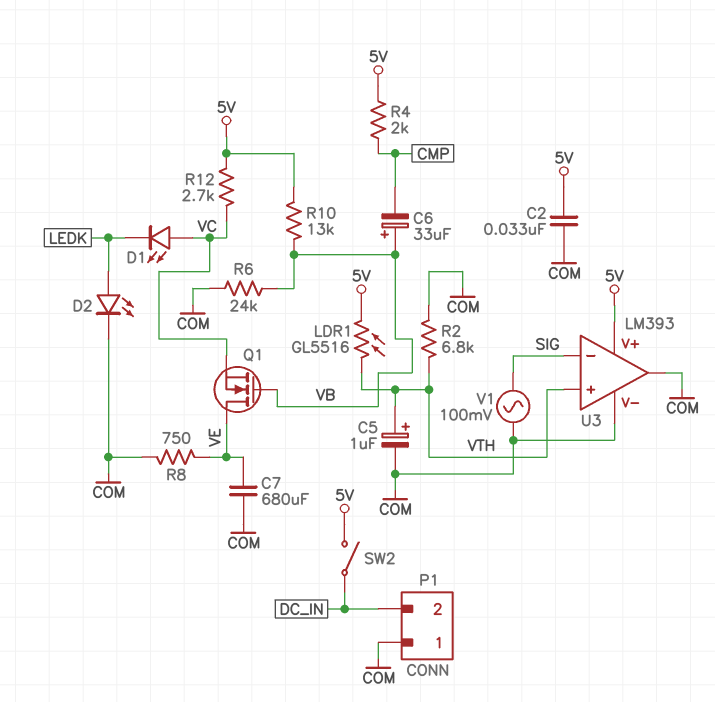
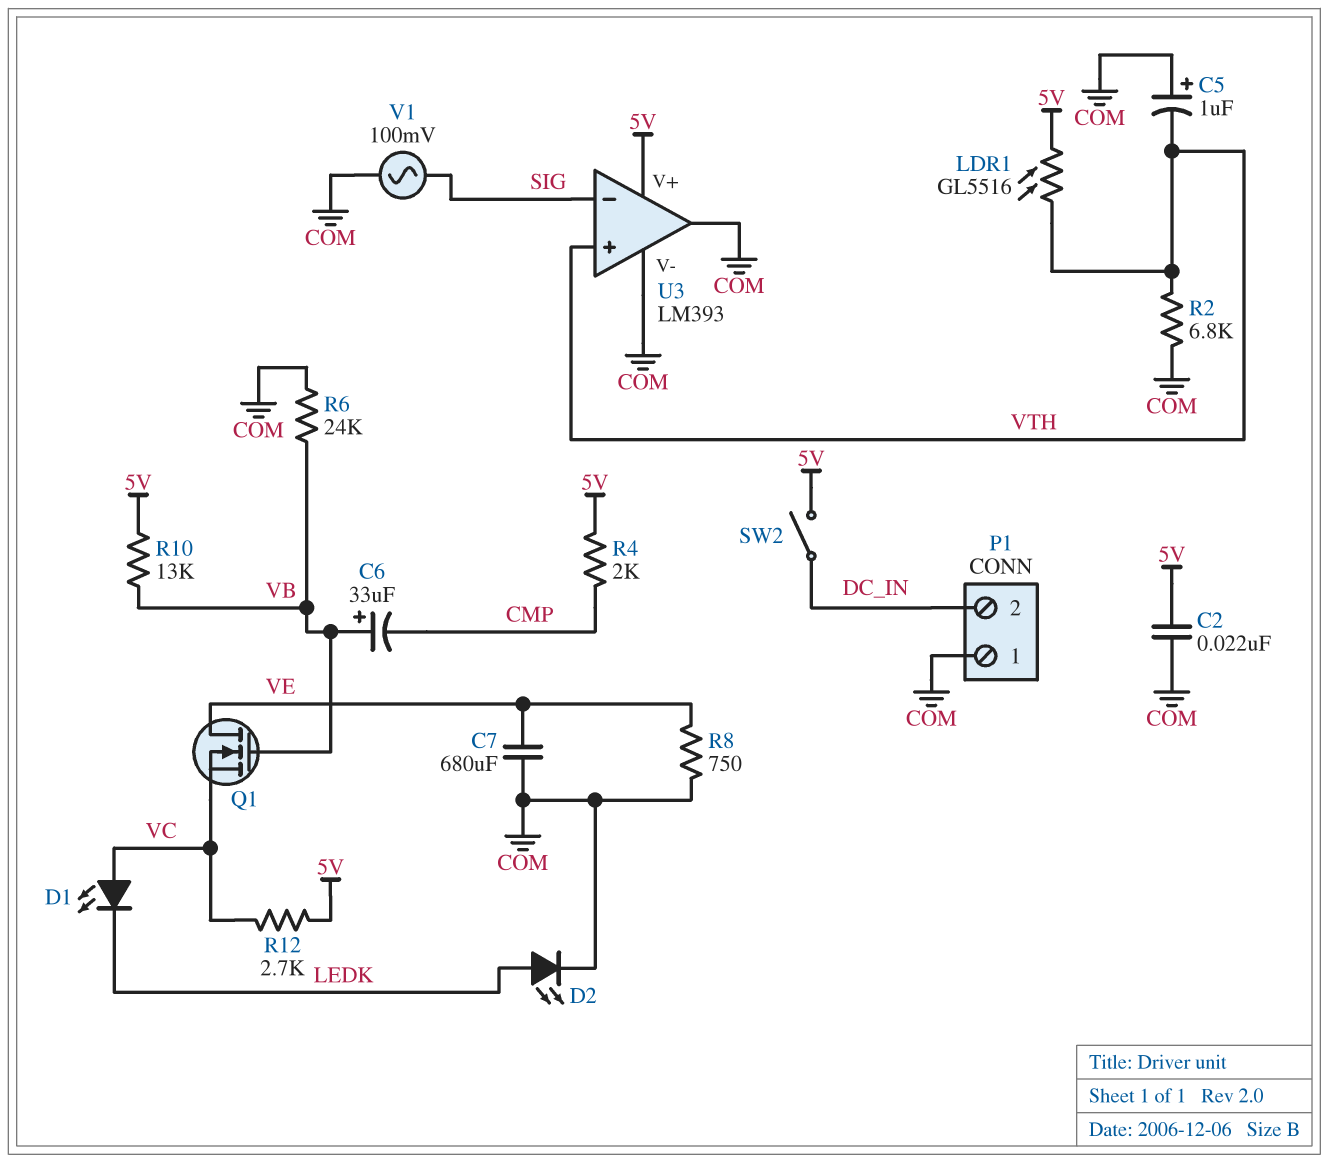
C2: 33nF (5V, COM) -> 22nF (5V, COM)
C5: 1uF (plus VTH, minus COM) -> 1uF (plus COM, minus VTH)

